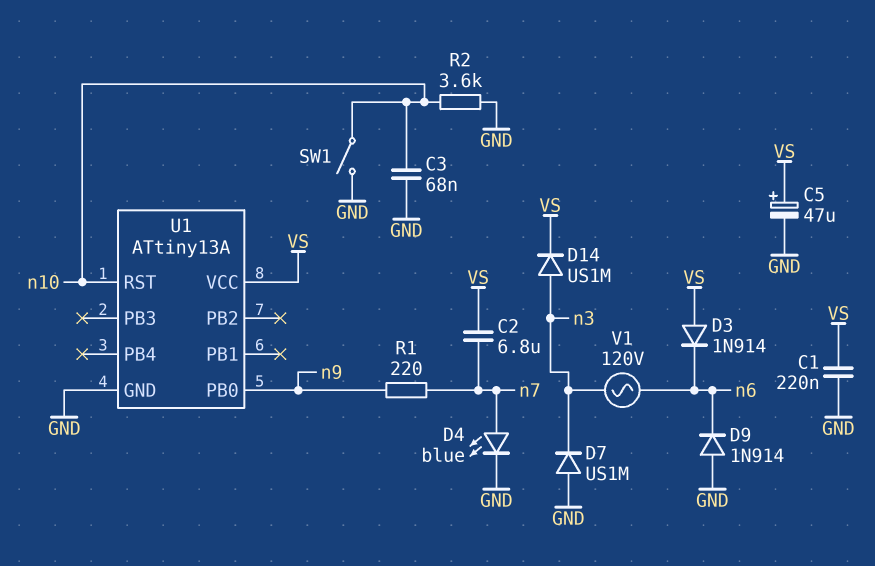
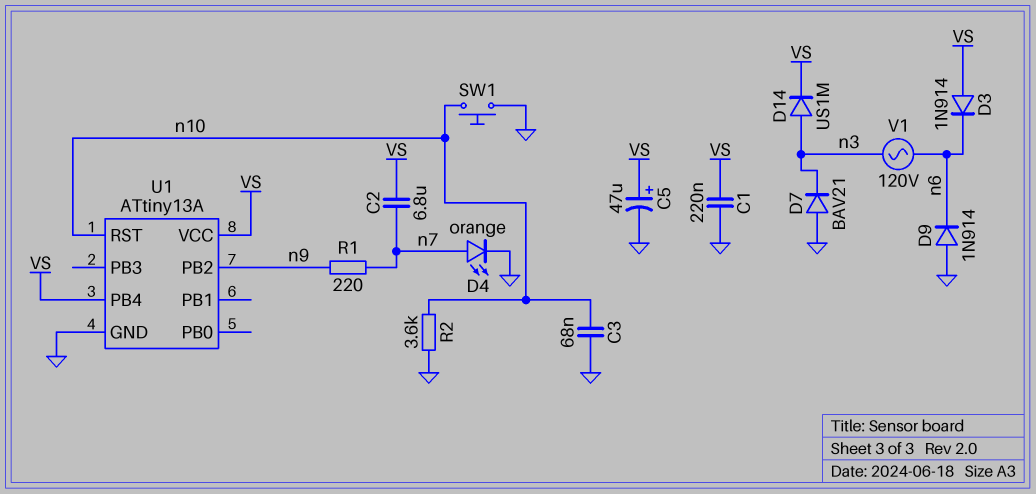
D4: LED blue (A n7, K GND) -> LED orange (A n7, K GND)
D7: diode US1M (A GND, K n3) -> diode BAV21 (A GND, K n3)
SW1: switch (GND, n10) -> button (GND, n10)
U1 pin PB0: n9 -> none
U1 pin PB2: none -> n9
U1 pin PB4: none -> VS

